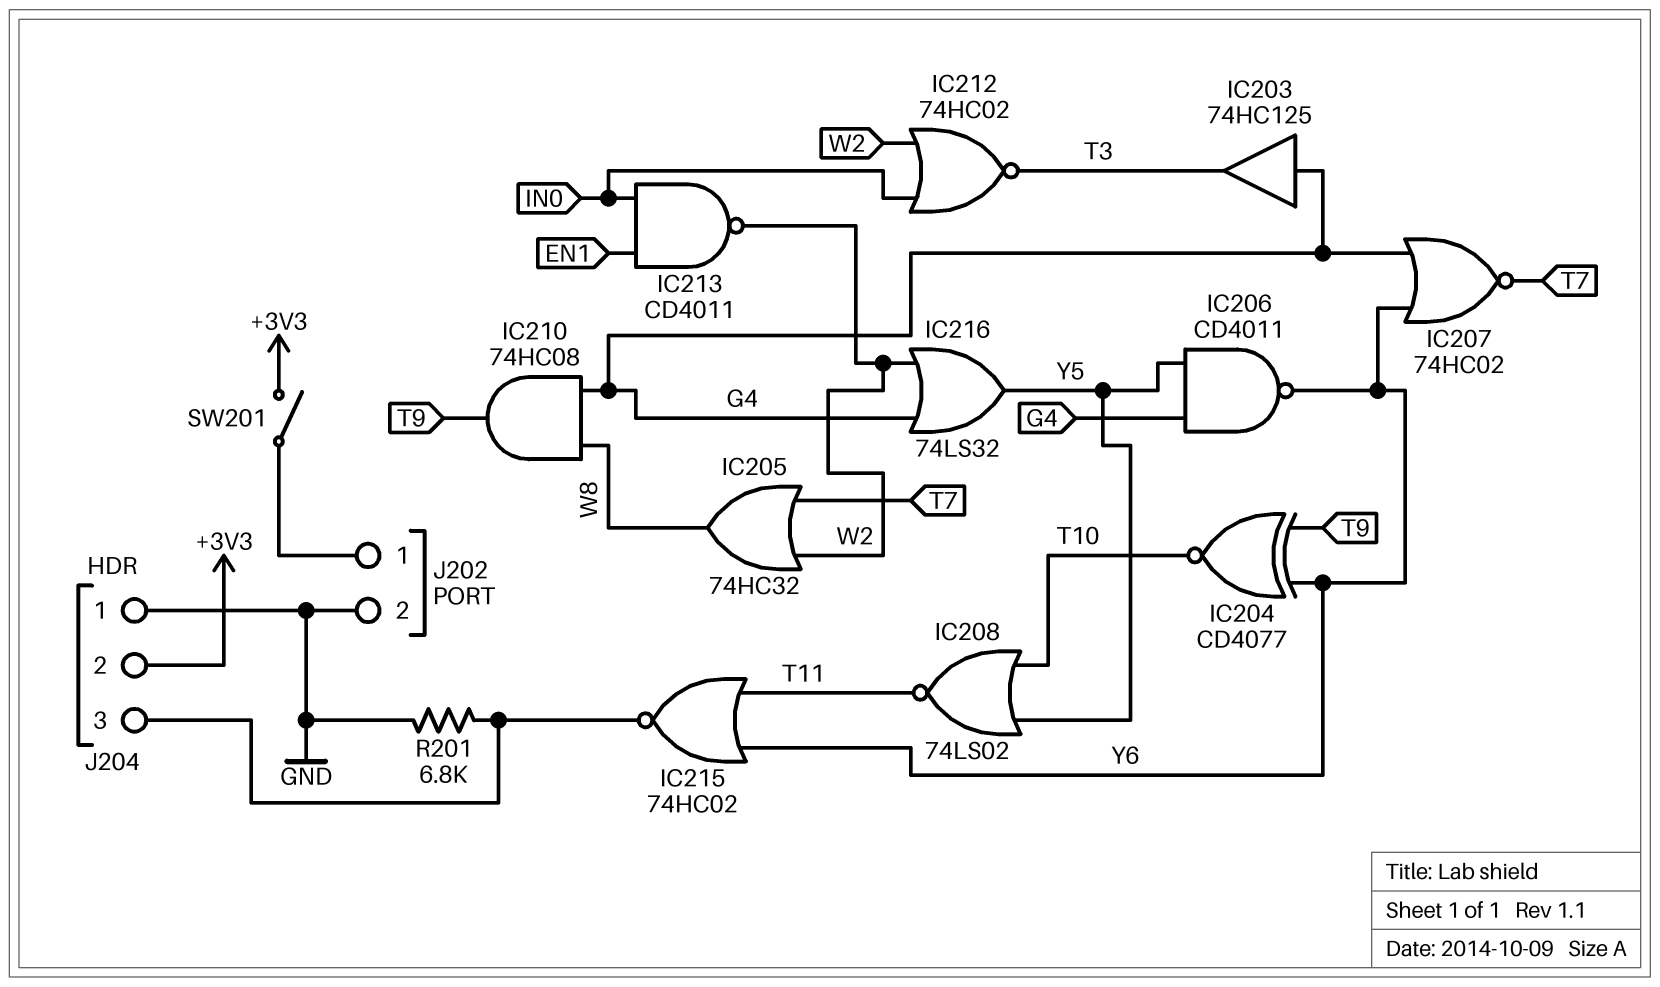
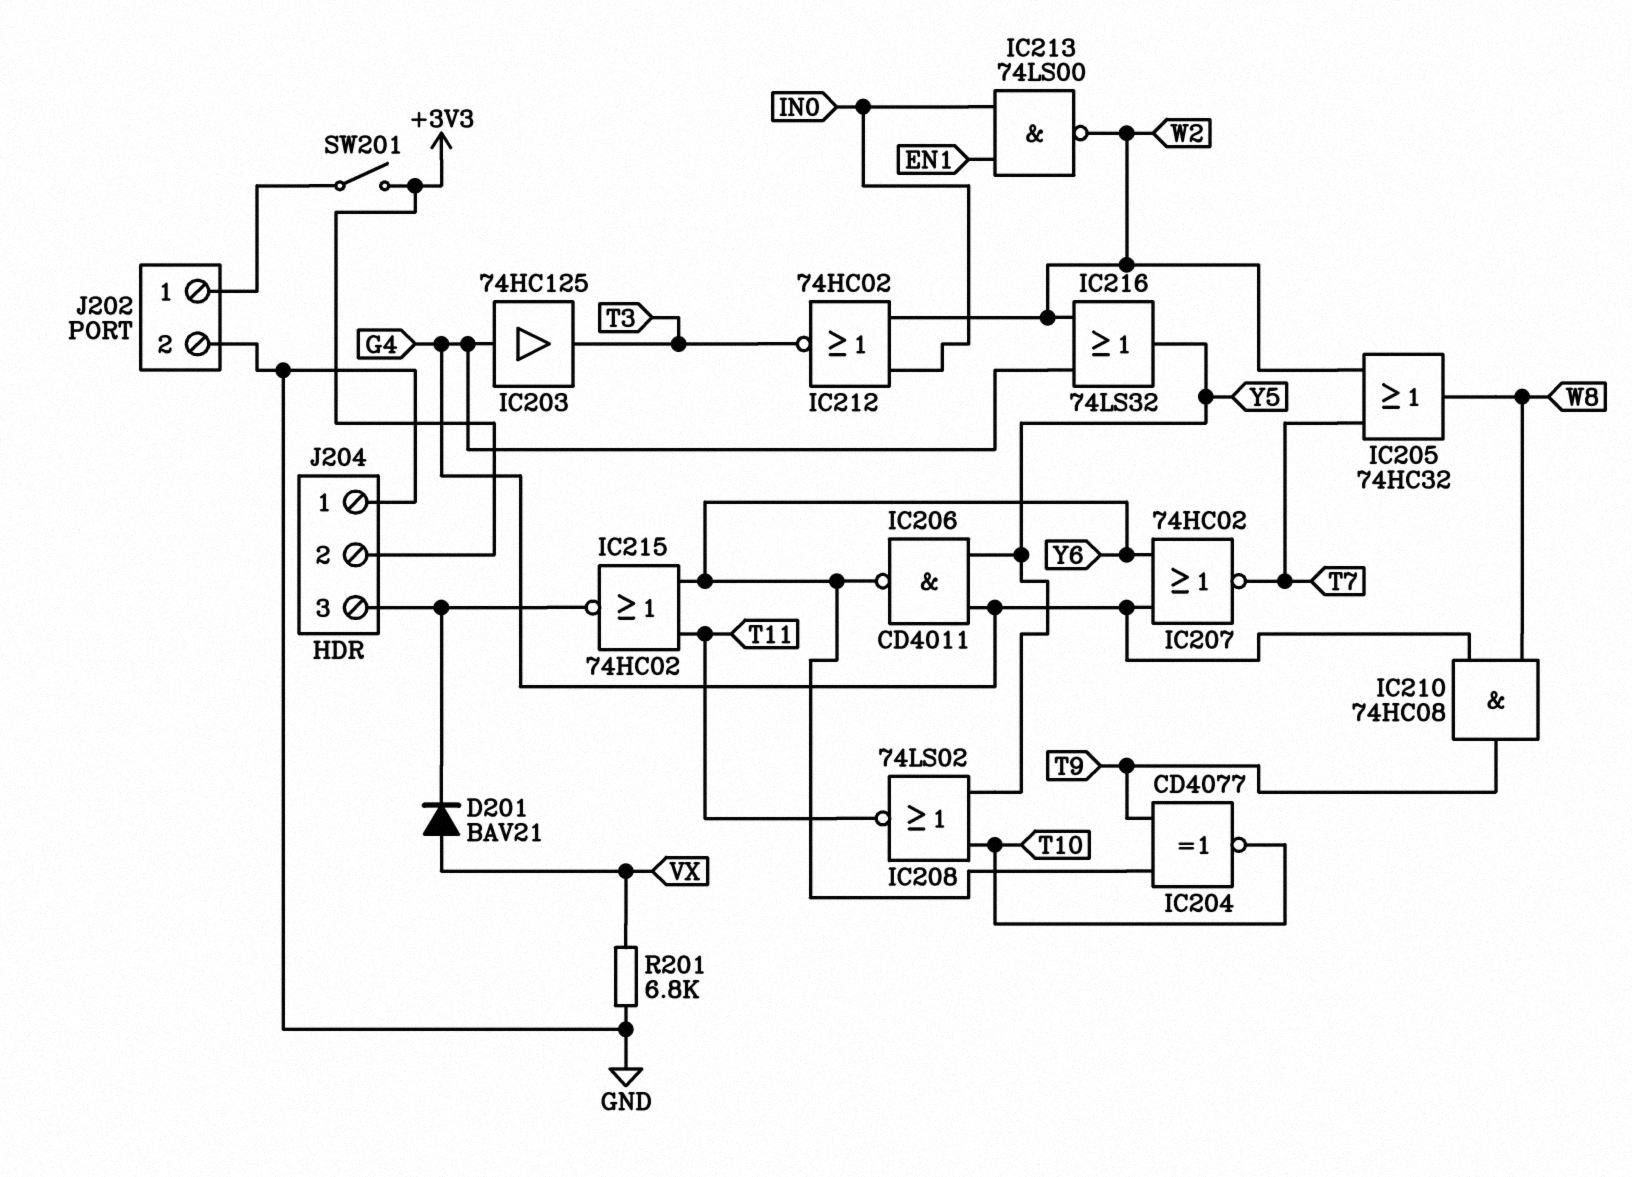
D201: none -> diode BAV21 (A VX, K J204/3)
IC213: NAND CD4011 (in EN1, in IN0, out W2) -> NAND 74LS00 (in EN1, in IN0, out W2)
R201: 6.8k (GND, J204/3) -> 6.8k (GND, VX)

